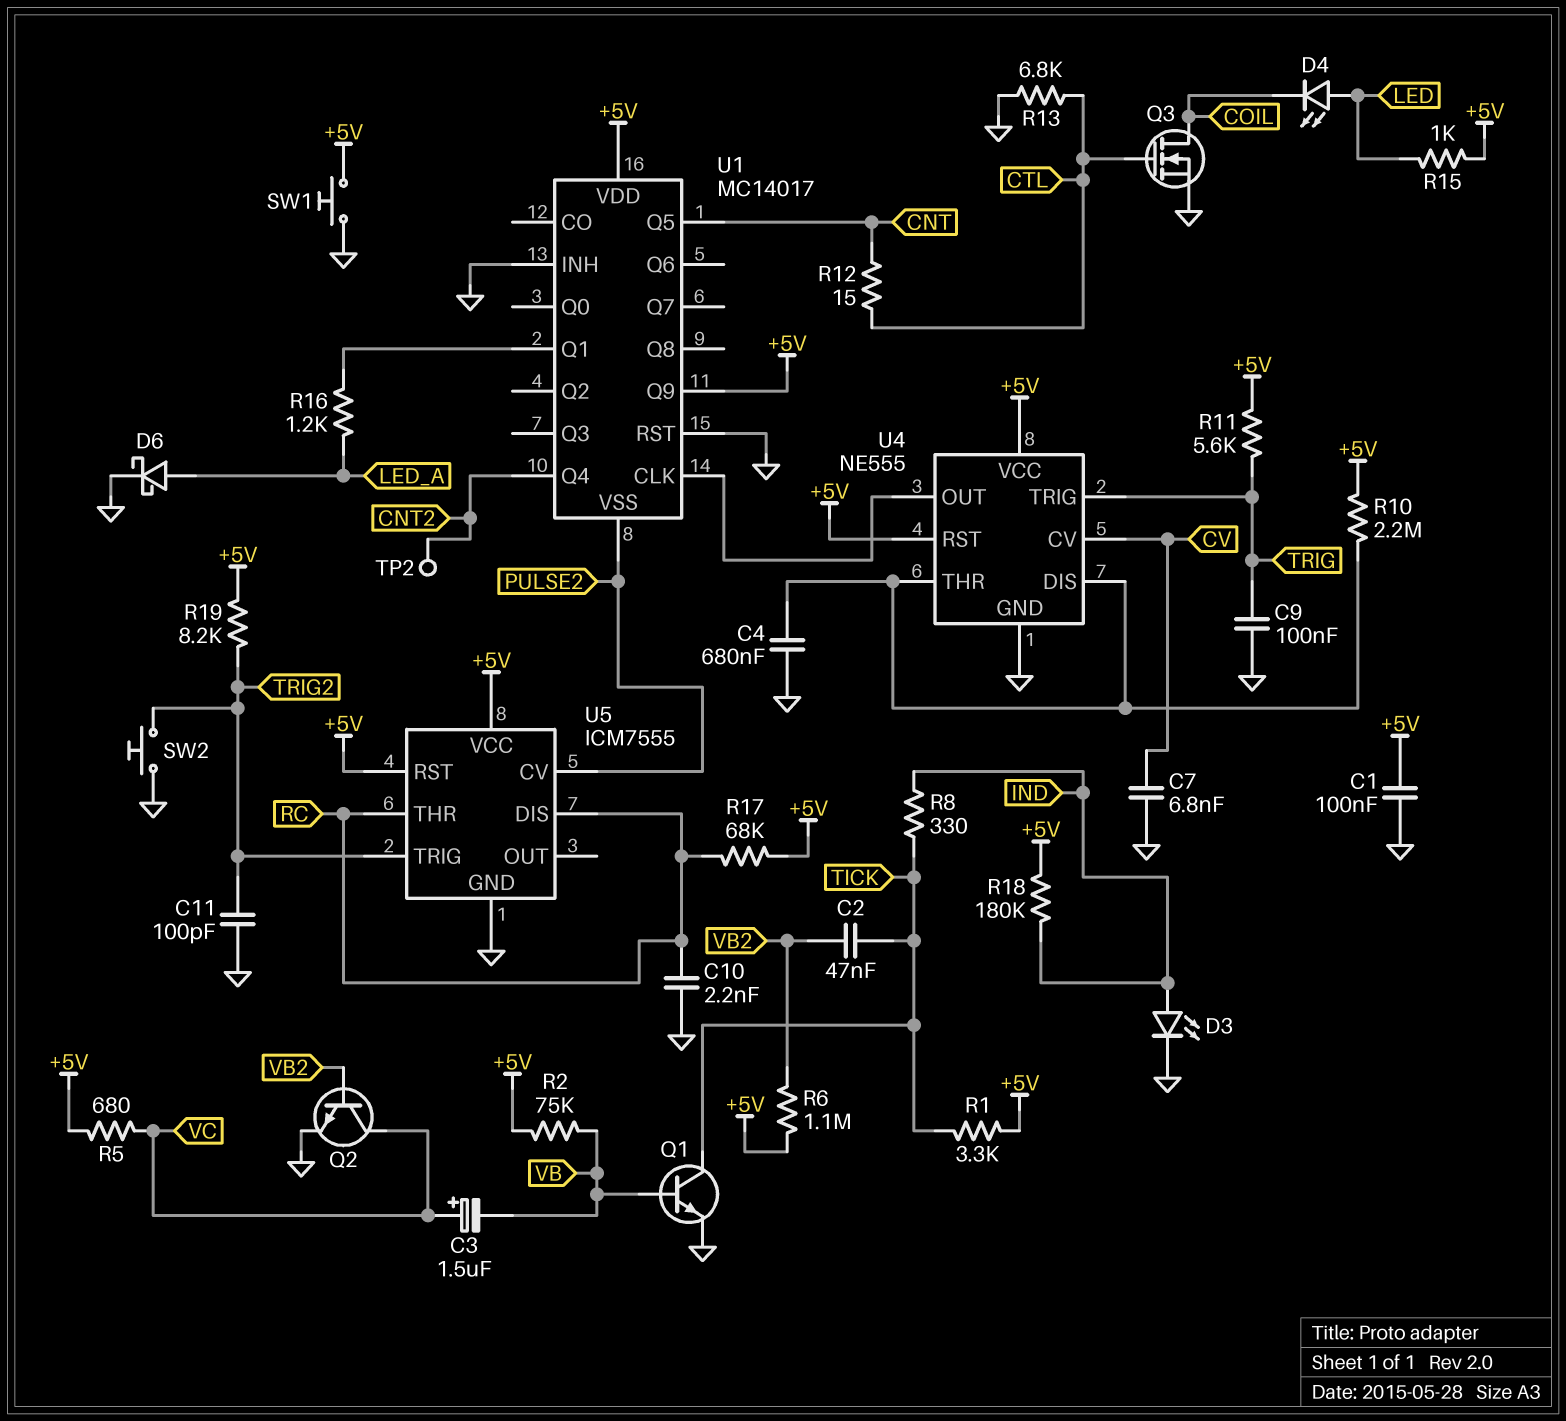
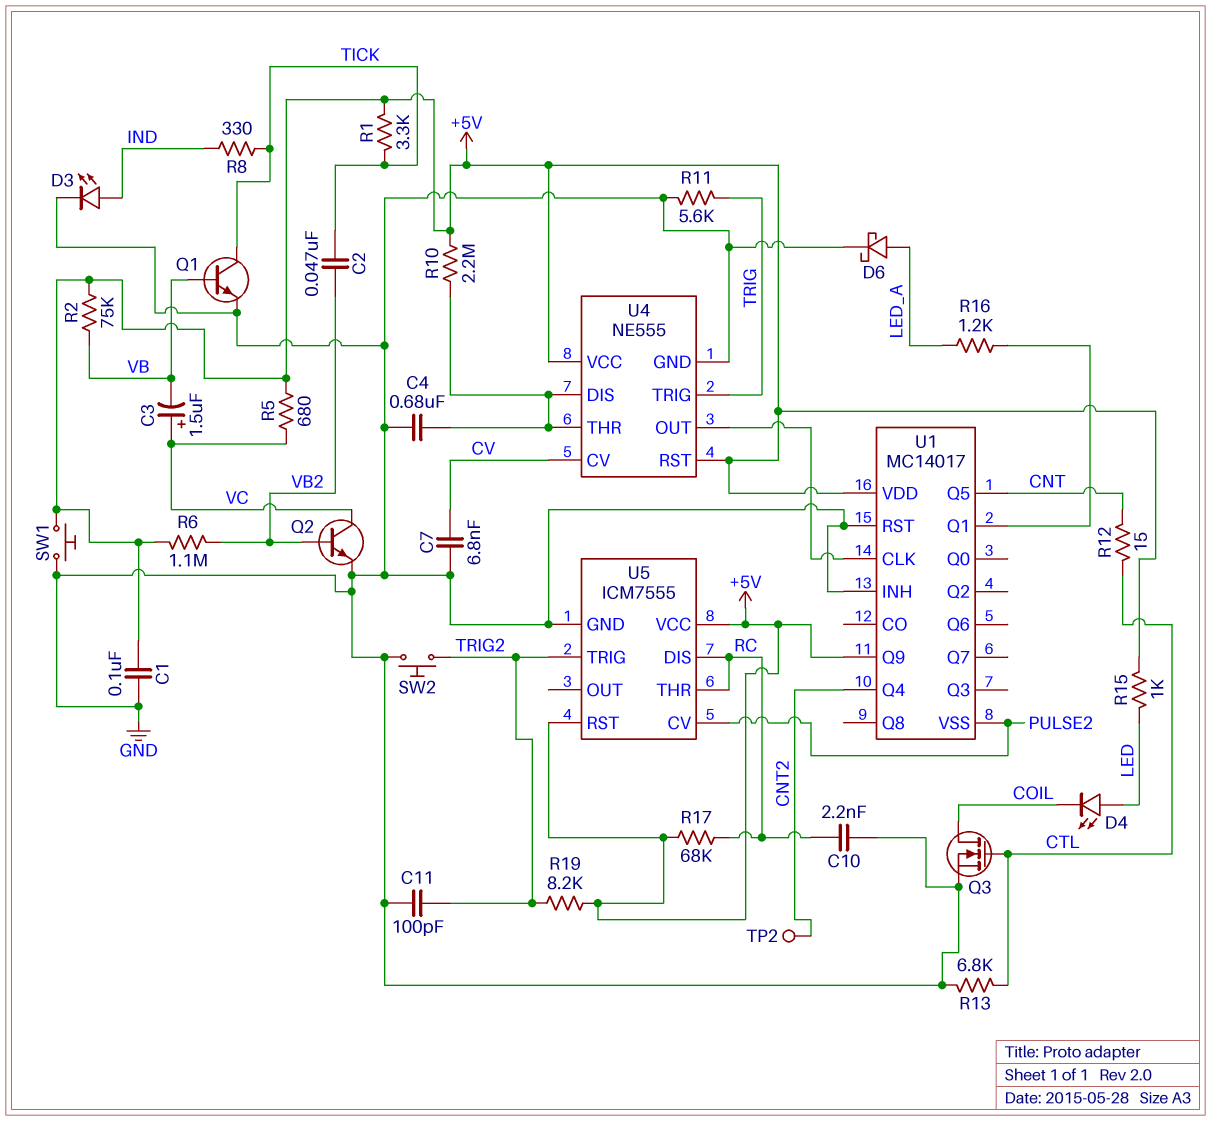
C9: 100nF (GND, TRIG) -> none
R11: 5.6k (+5V, TRIG) -> 5.6k (GND, TRIG)
R18: 180k (+5V, IND) -> none

